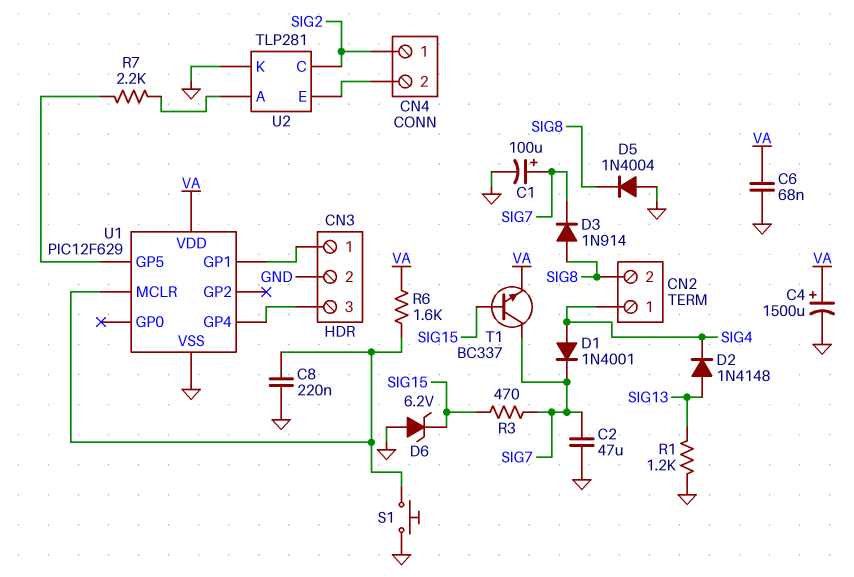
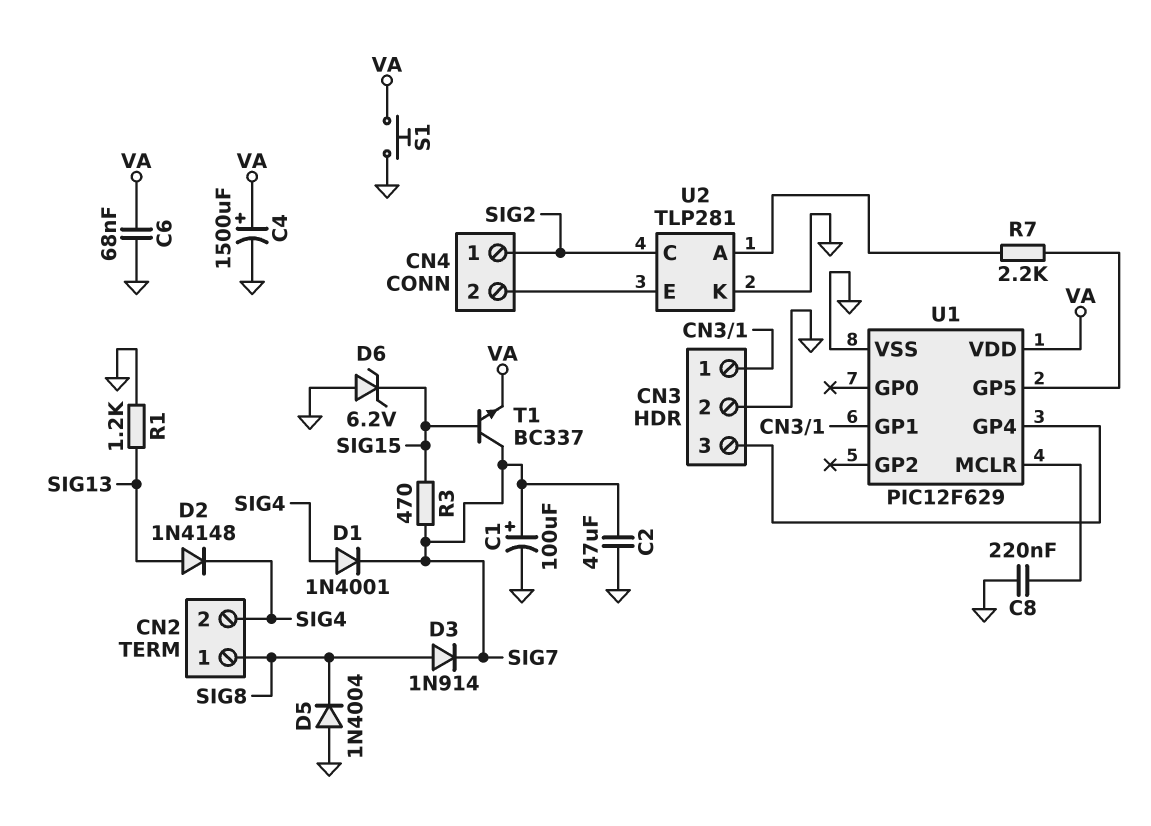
CN2 pin 1: SIG4 -> SIG8
CN2 pin 2: SIG8 -> SIG4
R6: 1.6k (U1/MCLR, VA) -> none
S1: button (GND, U1/MCLR) -> button (GND, VA)

